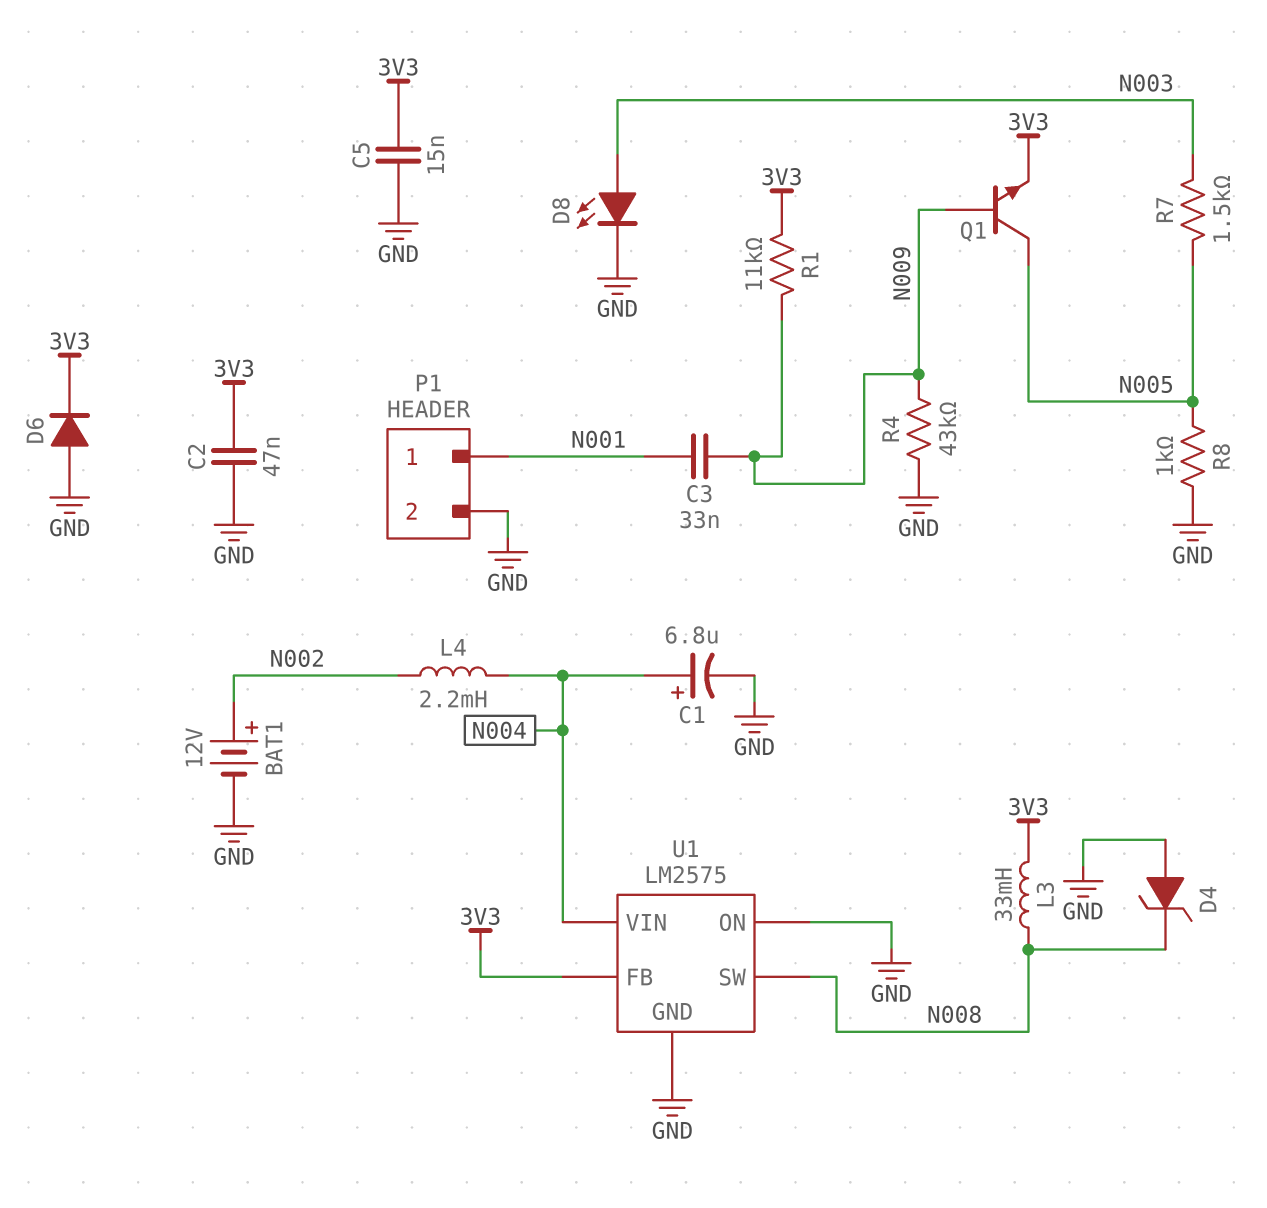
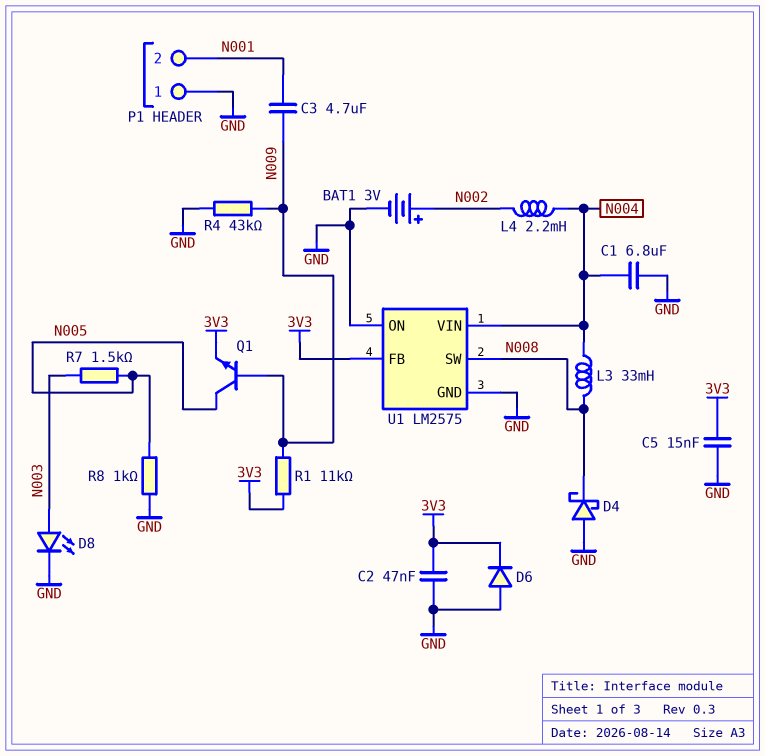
BAT1: 12V (plus N002, minus GND) -> 3V (plus N002, minus GND)
C1: 6.8uF (plus N004, minus GND) -> 6.8uF (GND, N004)
C3: 33nF (N001, N009) -> 4.7uF (N001, N009)
D4: zener (A GND, K N008) -> schottky (A GND, K N008)
L3: 33mH (3V3, N008) -> 33mH (N004, N008)
P1 pin 1: N001 -> GND
P1 pin 2: GND -> N001

